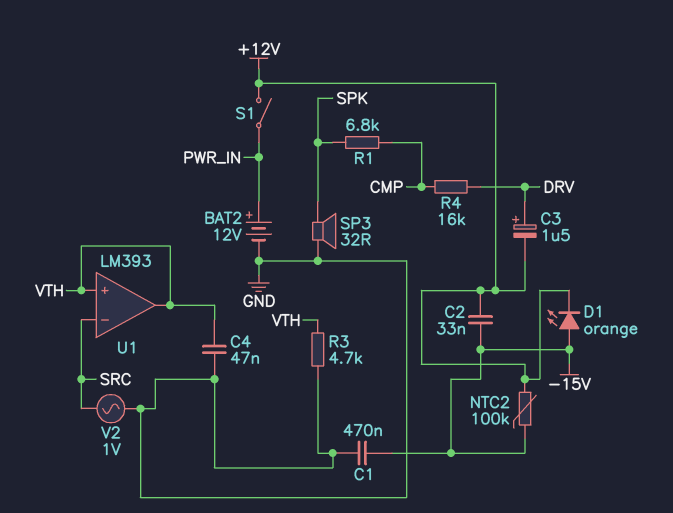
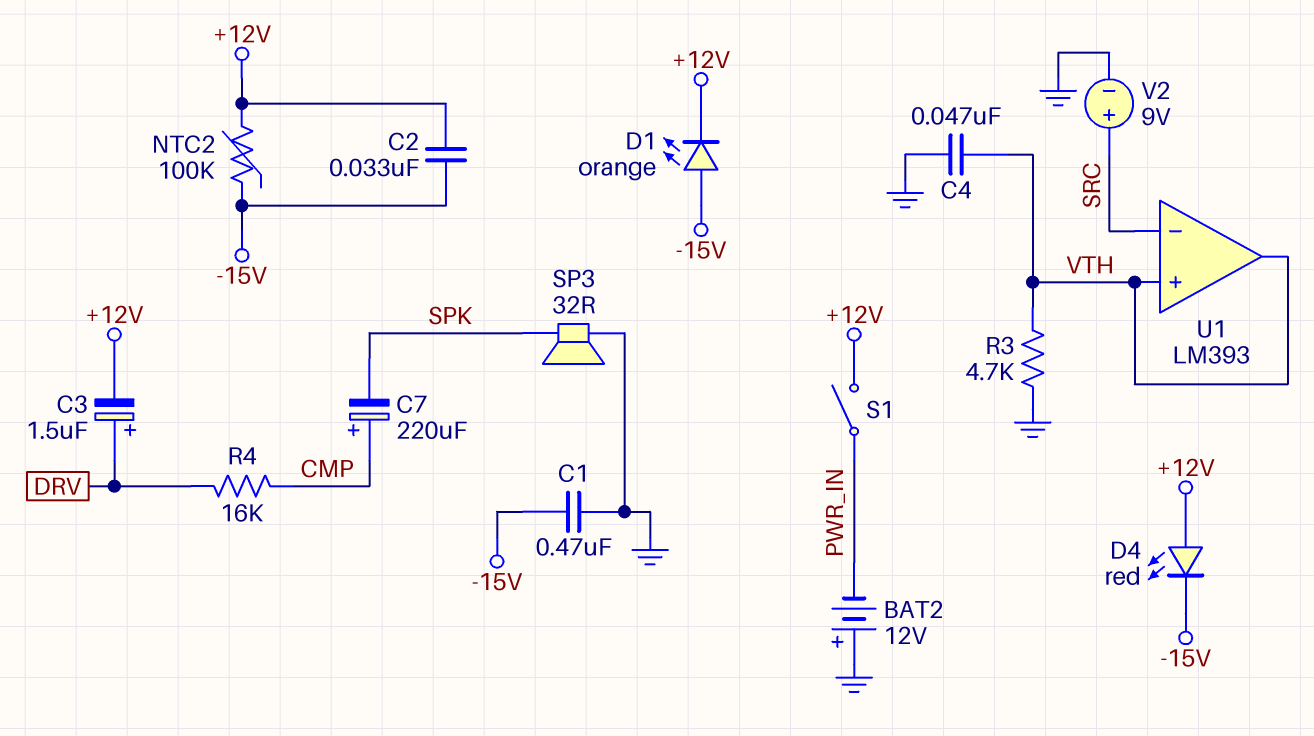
BAT2: 12V (plus PWR_IN, minus GND) -> 12V (plus GND, minus PWR_IN)
C7: none -> 220uF (plus CMP, minus SPK)
D4: none -> LED red (A +12V, K -15V)
R1: 6.8k (CMP, SPK) -> none
V2: AC 1V (GND, SRC) -> 9V (plus SRC, minus GND)

